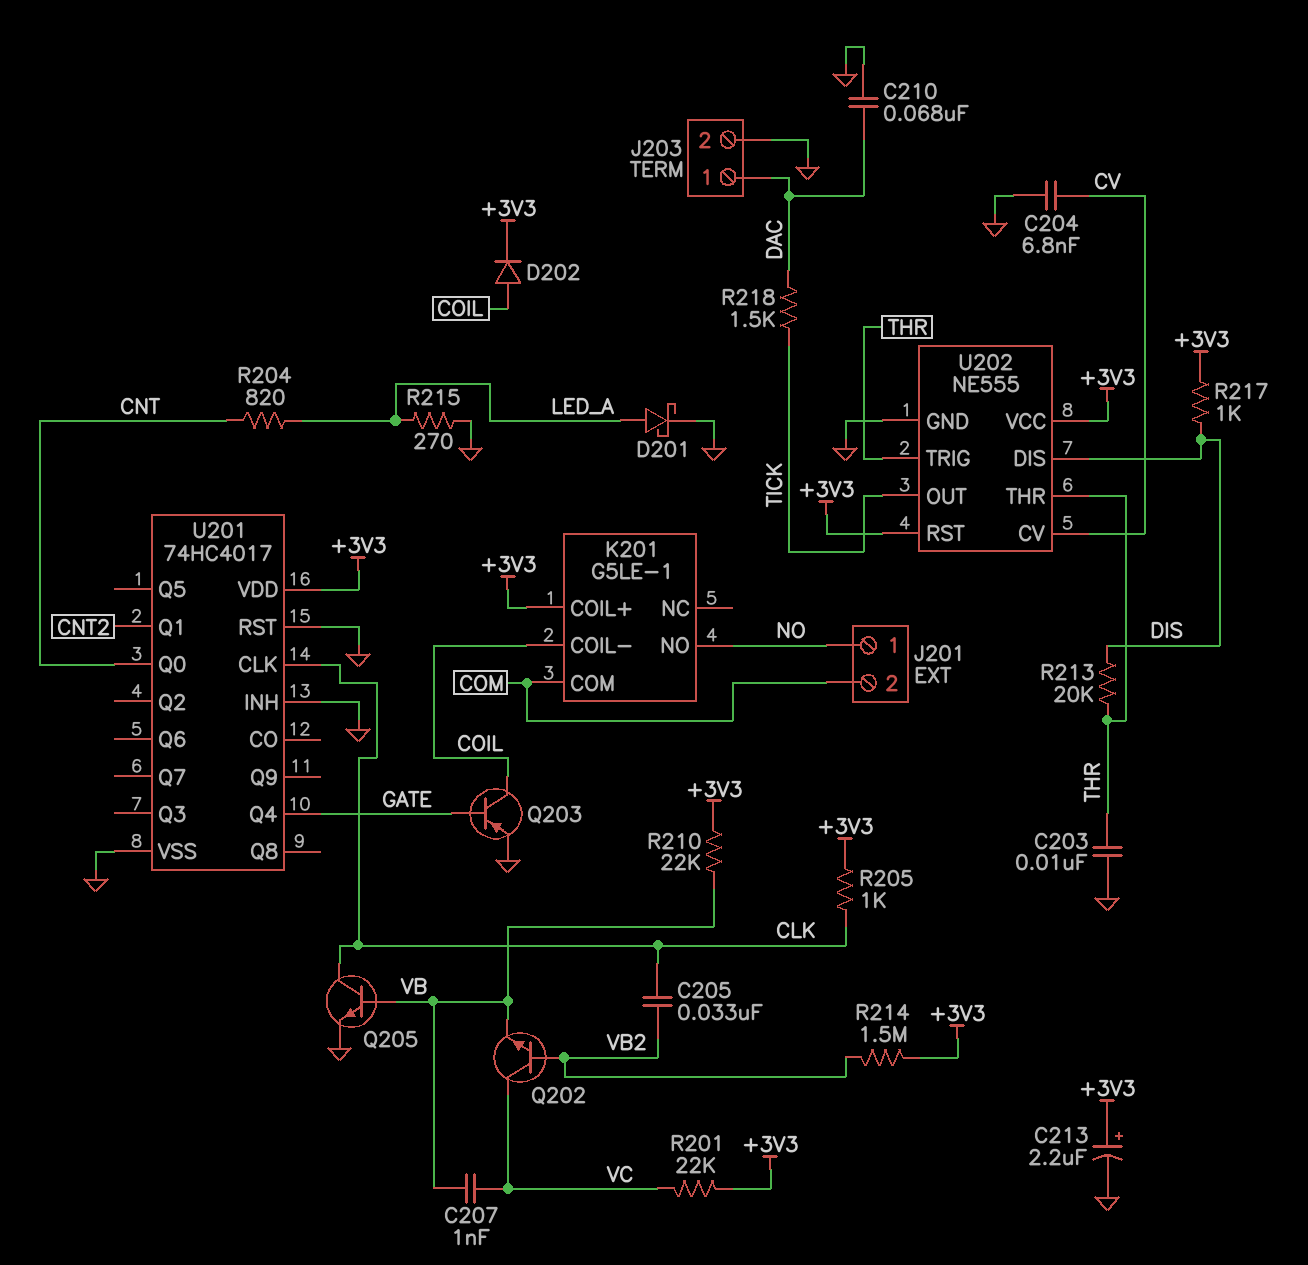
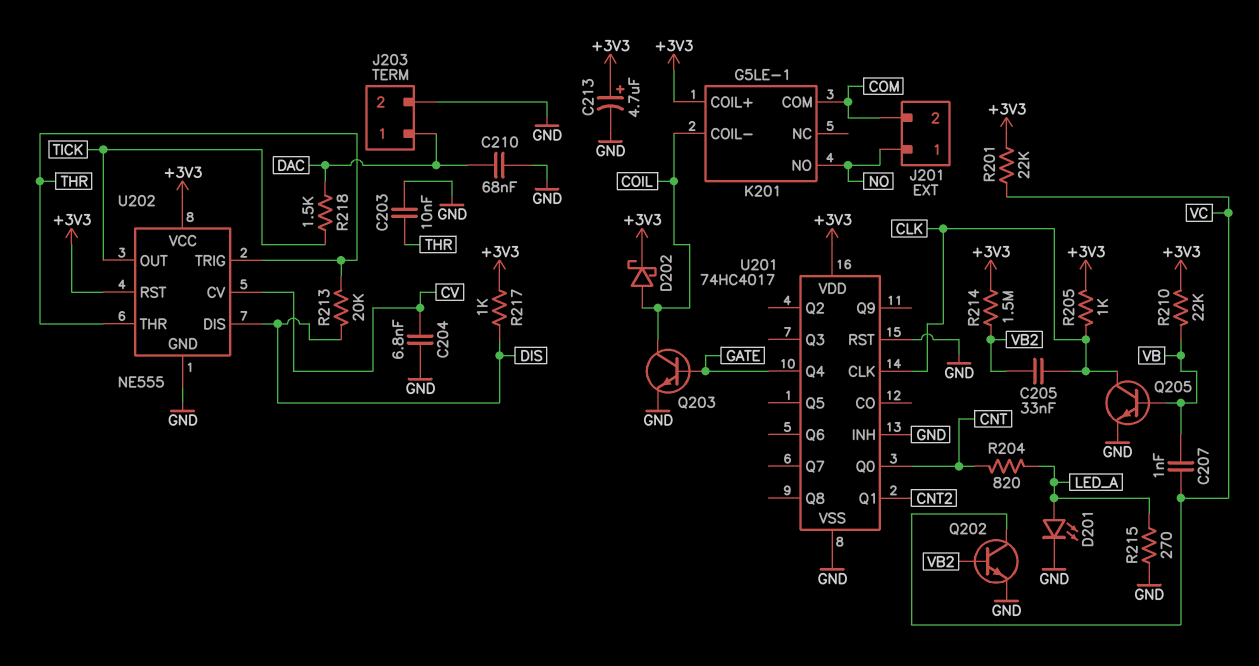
C213: 2.2uF (plus +3V3, minus GND) -> 4.7uF (plus +3V3, minus GND)
D201: schottky (A LED_A, K GND) -> LED (A LED_A, K GND)
D202: diode (A COIL, K +3V3) -> schottky (A COIL, K +3V3)
Q202: NPN (B VB2, C VC, E VB) -> NPN (B VB2, C VC, E GND)
Q203: PNP (B GATE, C COIL, E GND) -> NPN (B GATE, C COIL, E GND)

